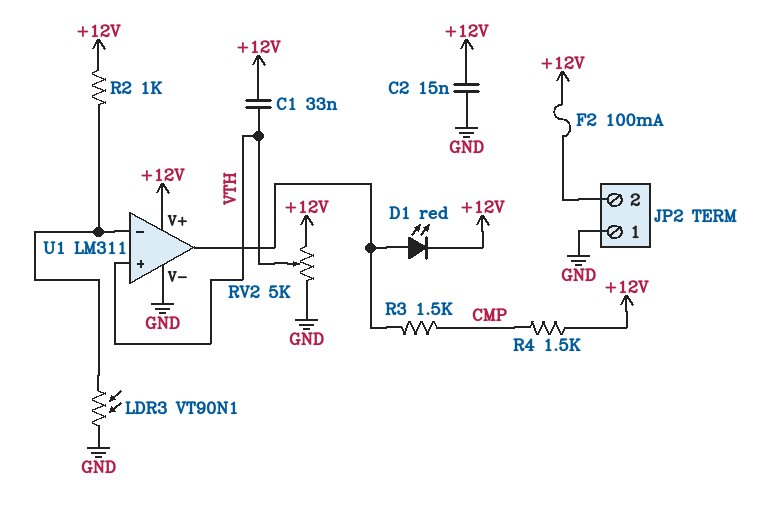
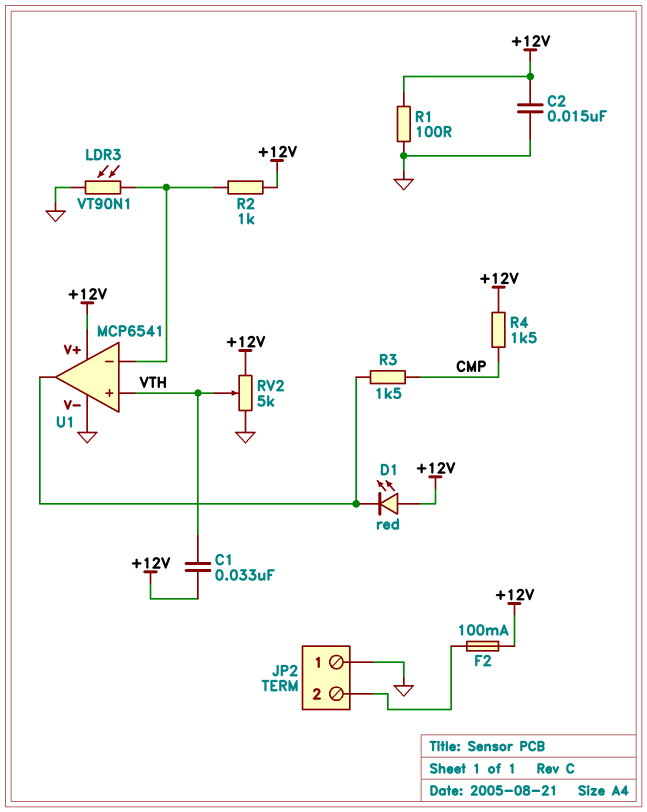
D1: LED red (A U1/out, K +12V) -> LED red (A +12V, K U1/out)
R1: none -> 100 (+12V, GND)
U1: LM311 -> MCP6541

